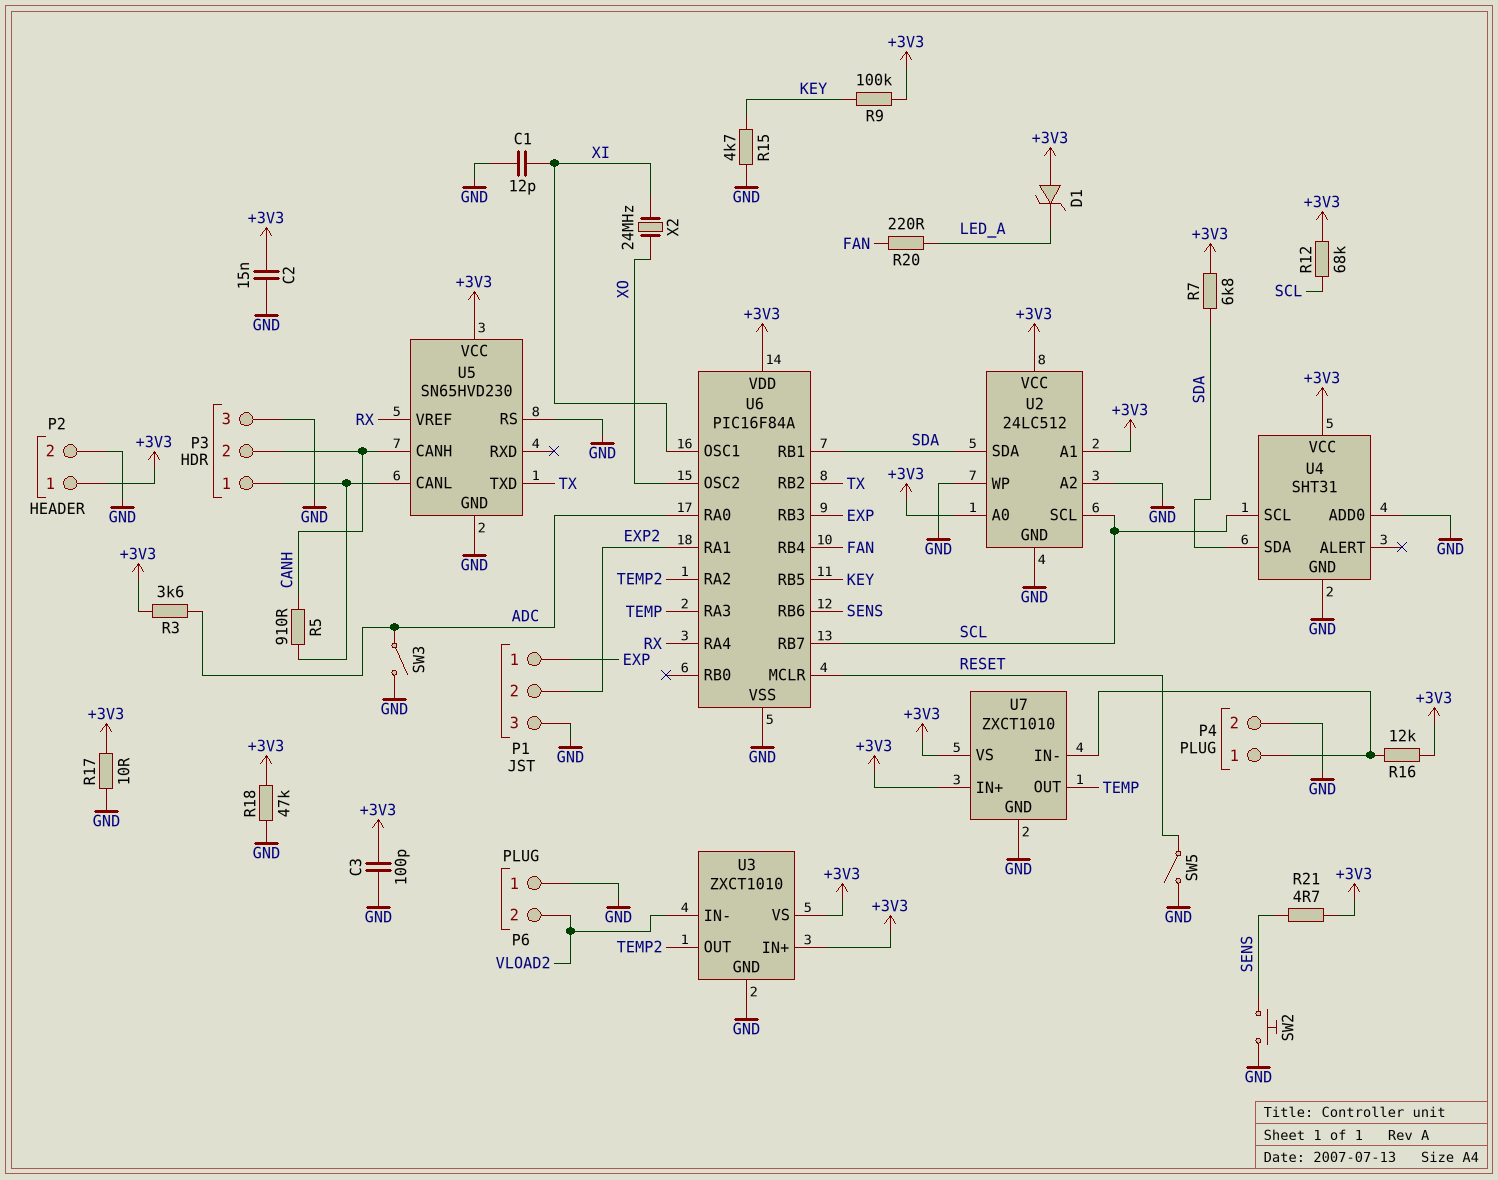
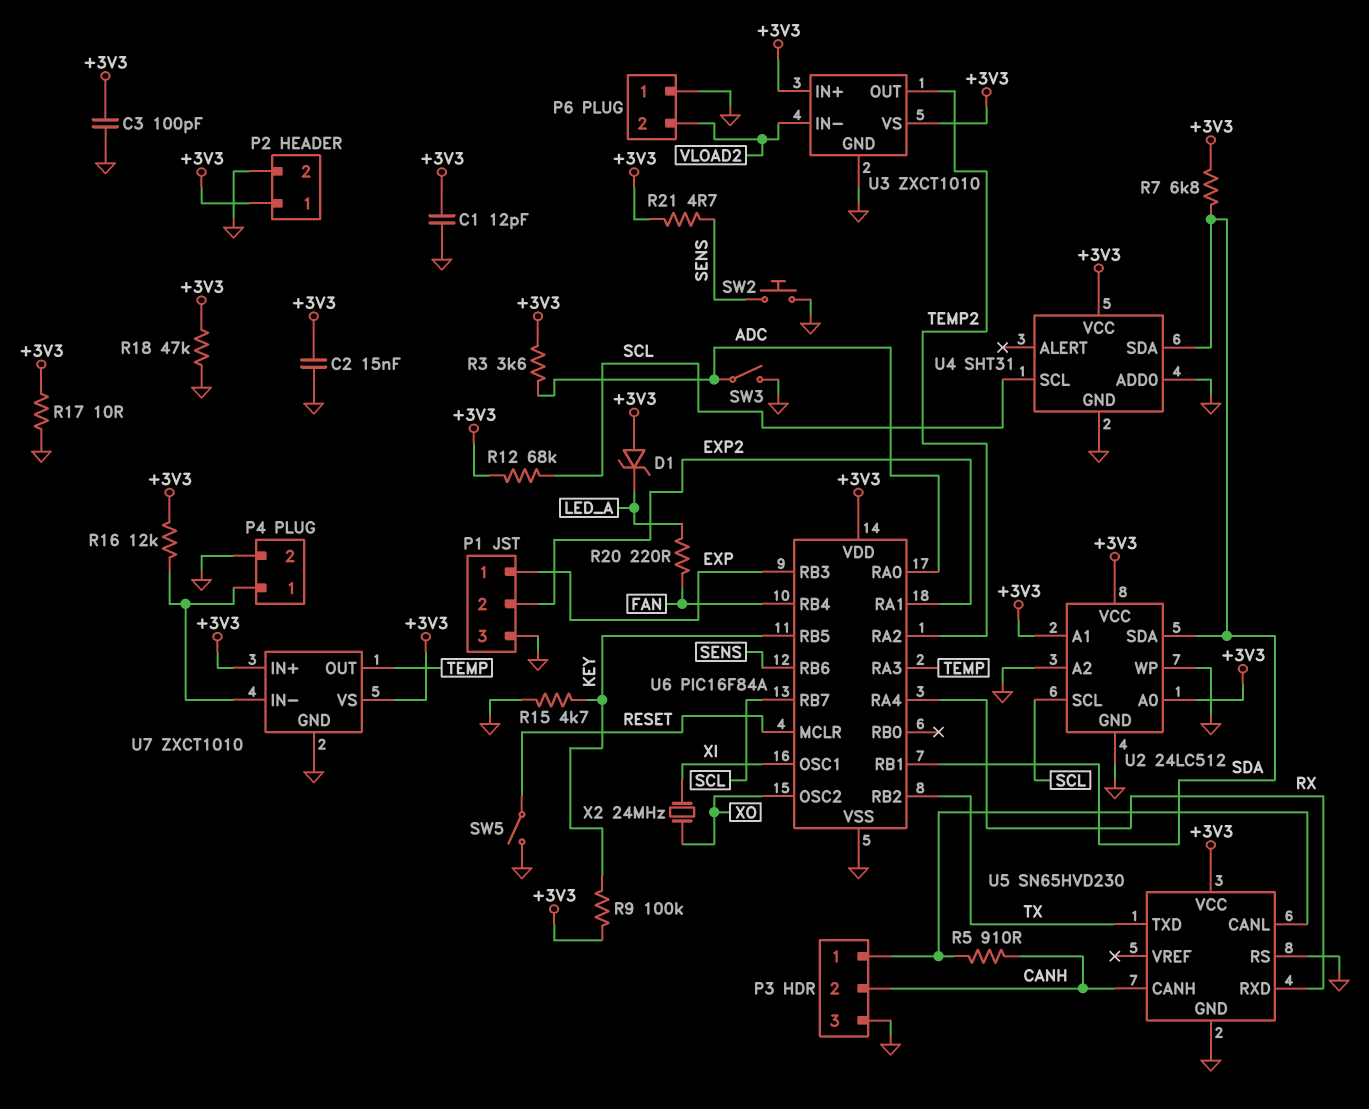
C1: 12pF (GND, XI) -> 12pF (+3V3, GND)
U5 pin RXD: none -> RX
U5 pin VREF: RX -> none

